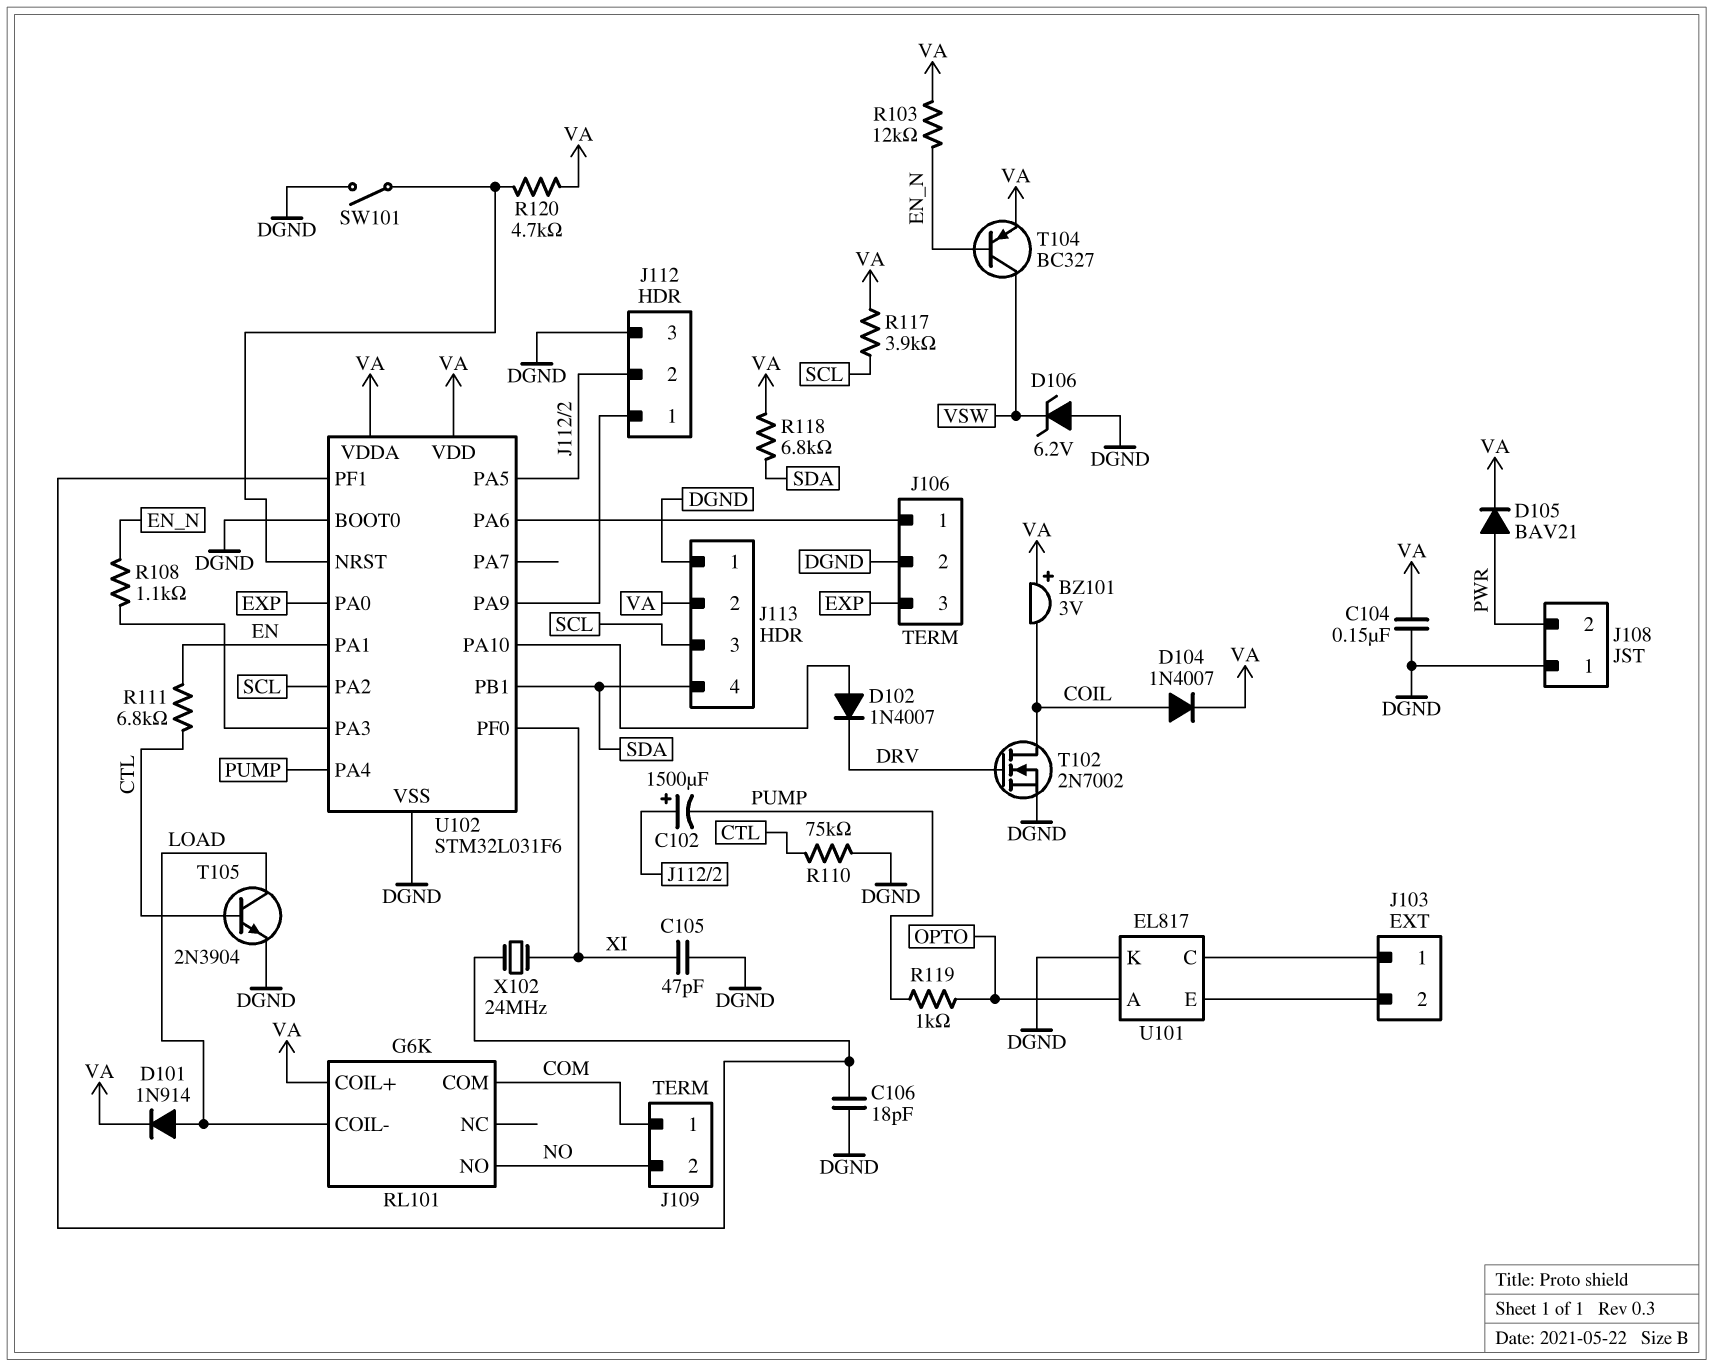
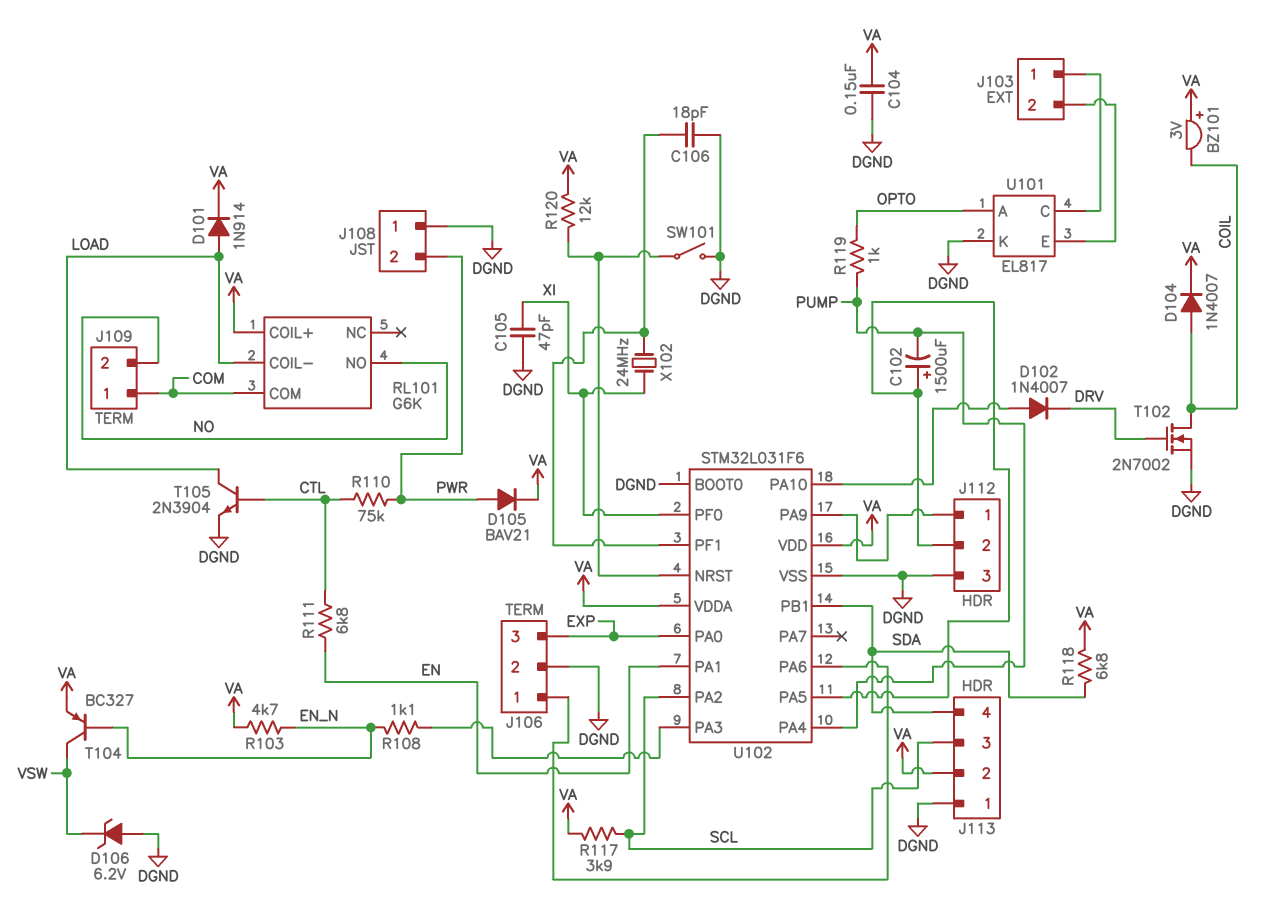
R103: 12k (EN_N, VA) -> 4.7k (EN_N, VA)
R110: 75k (CTL, DGND) -> 75k (CTL, PWR)
R120: 4.7k (U102/NRST, VA) -> 12k (U102/NRST, VA)

